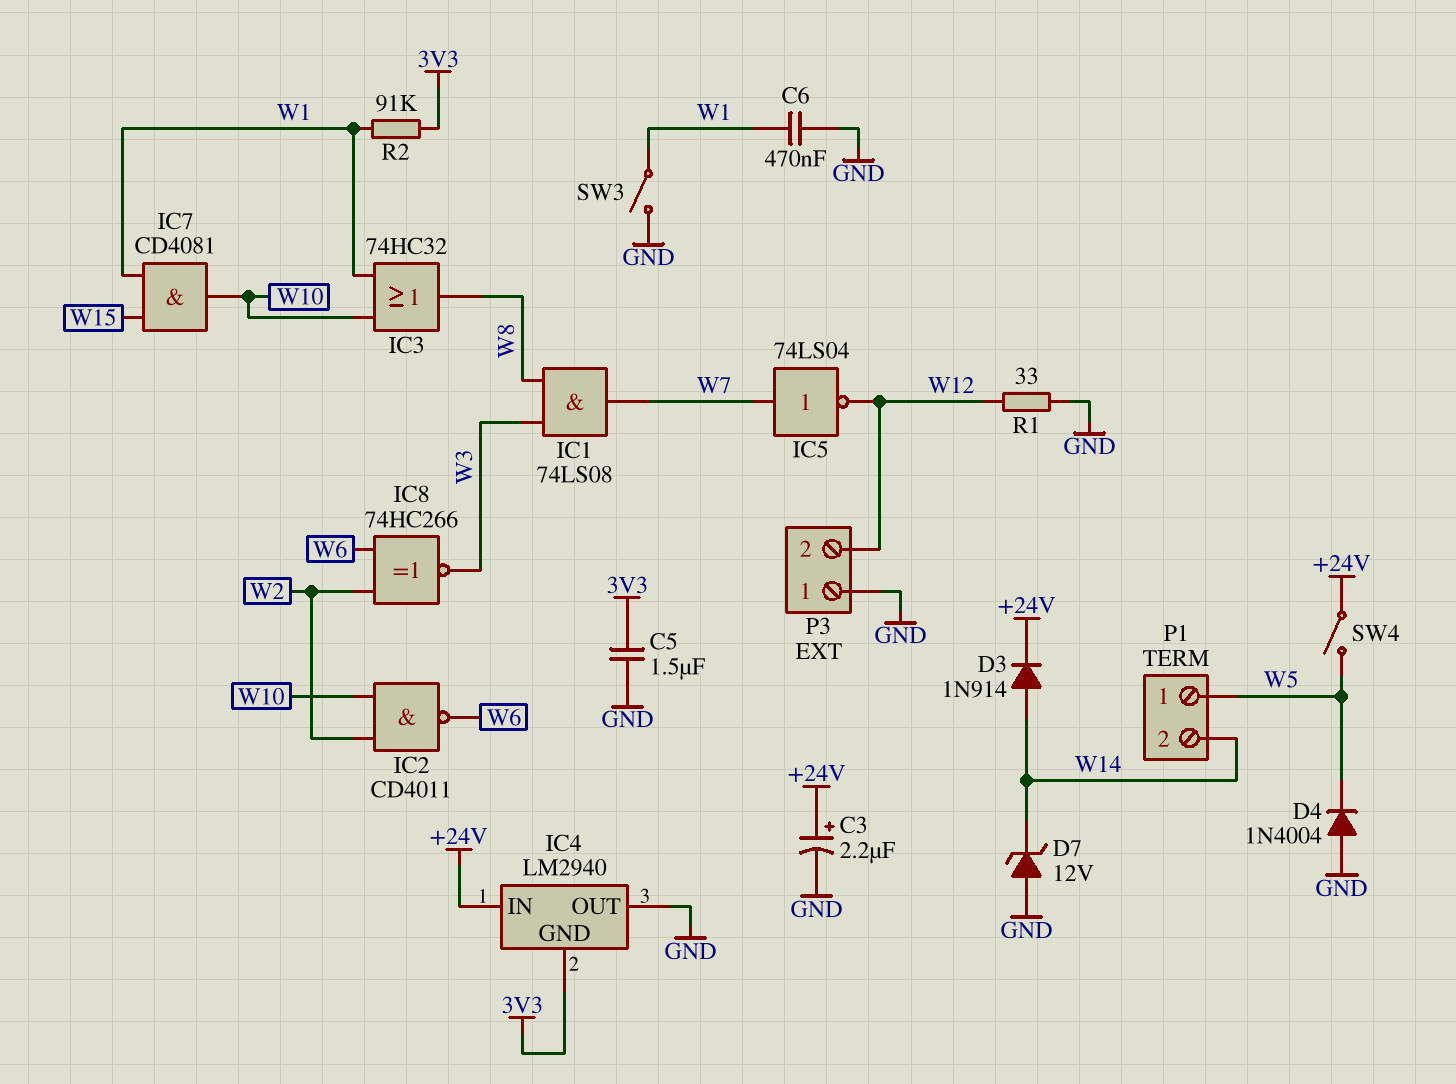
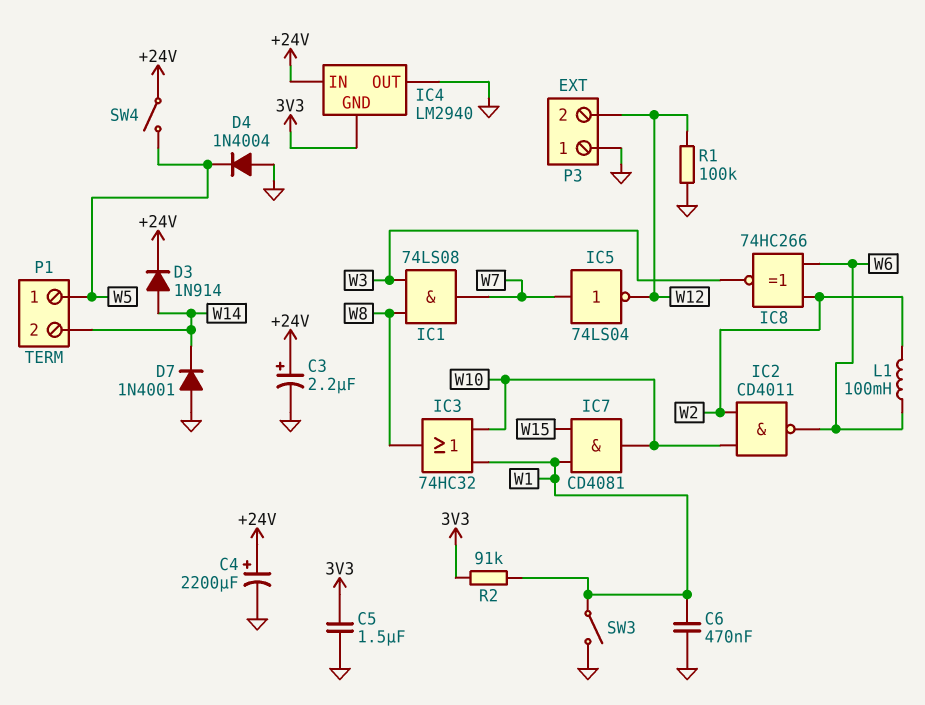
C4: none -> 2200uF (plus +24V, minus GND)
D7: zener 12V (A GND, K W14) -> diode 1N4001 (A GND, K W14)
L1: none -> 100mH (W2, W6)
R1: 33 (GND, W12) -> 100k (GND, W12)

